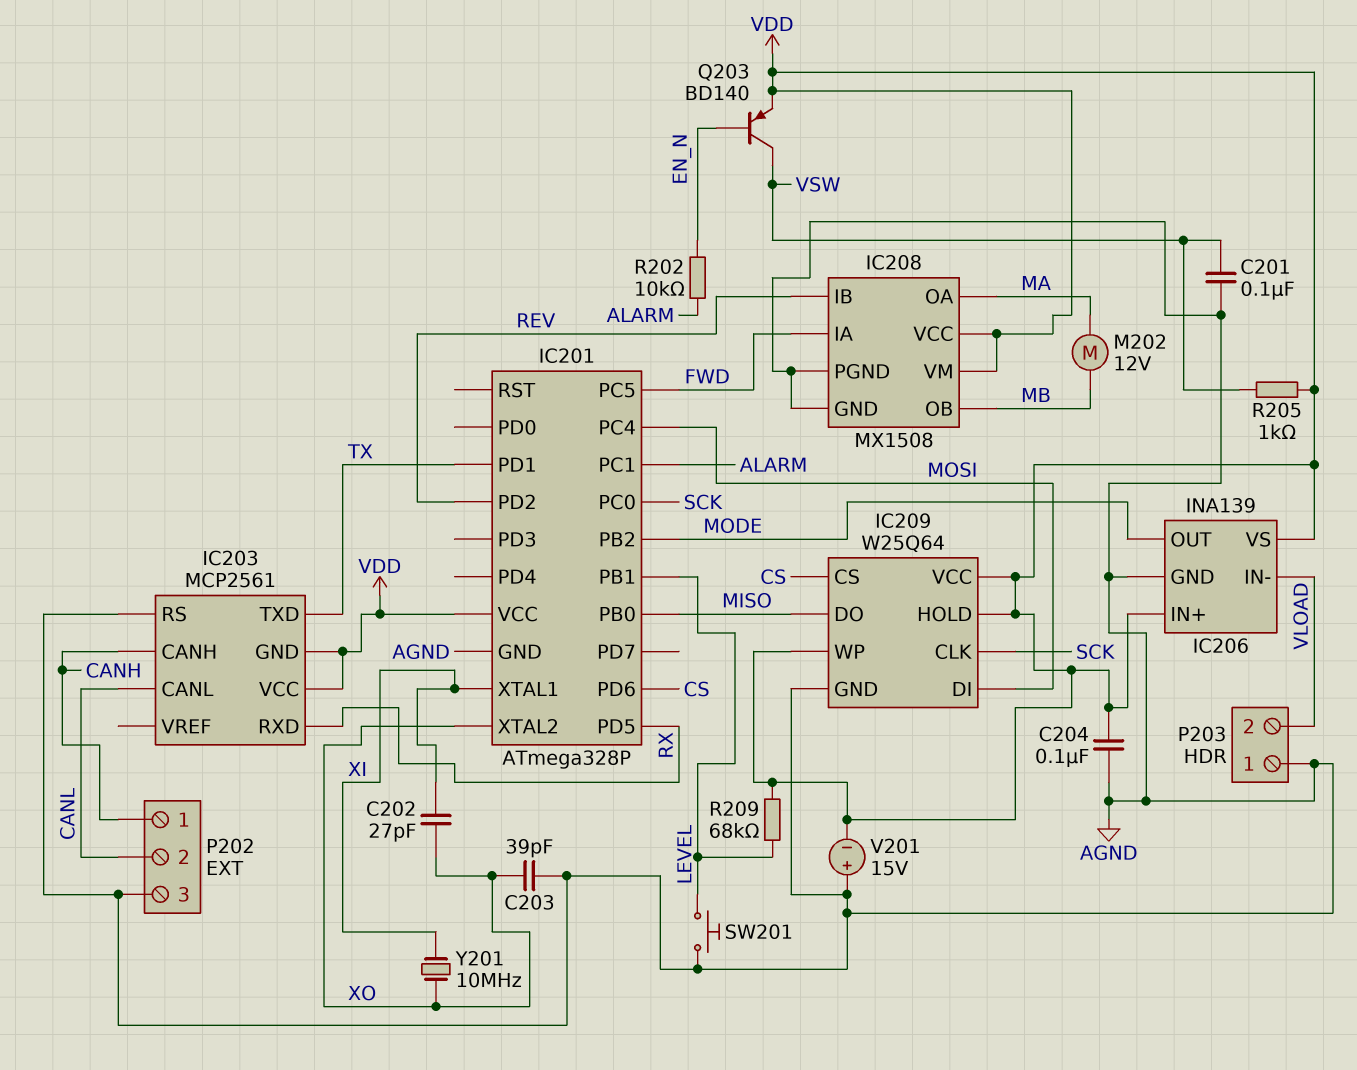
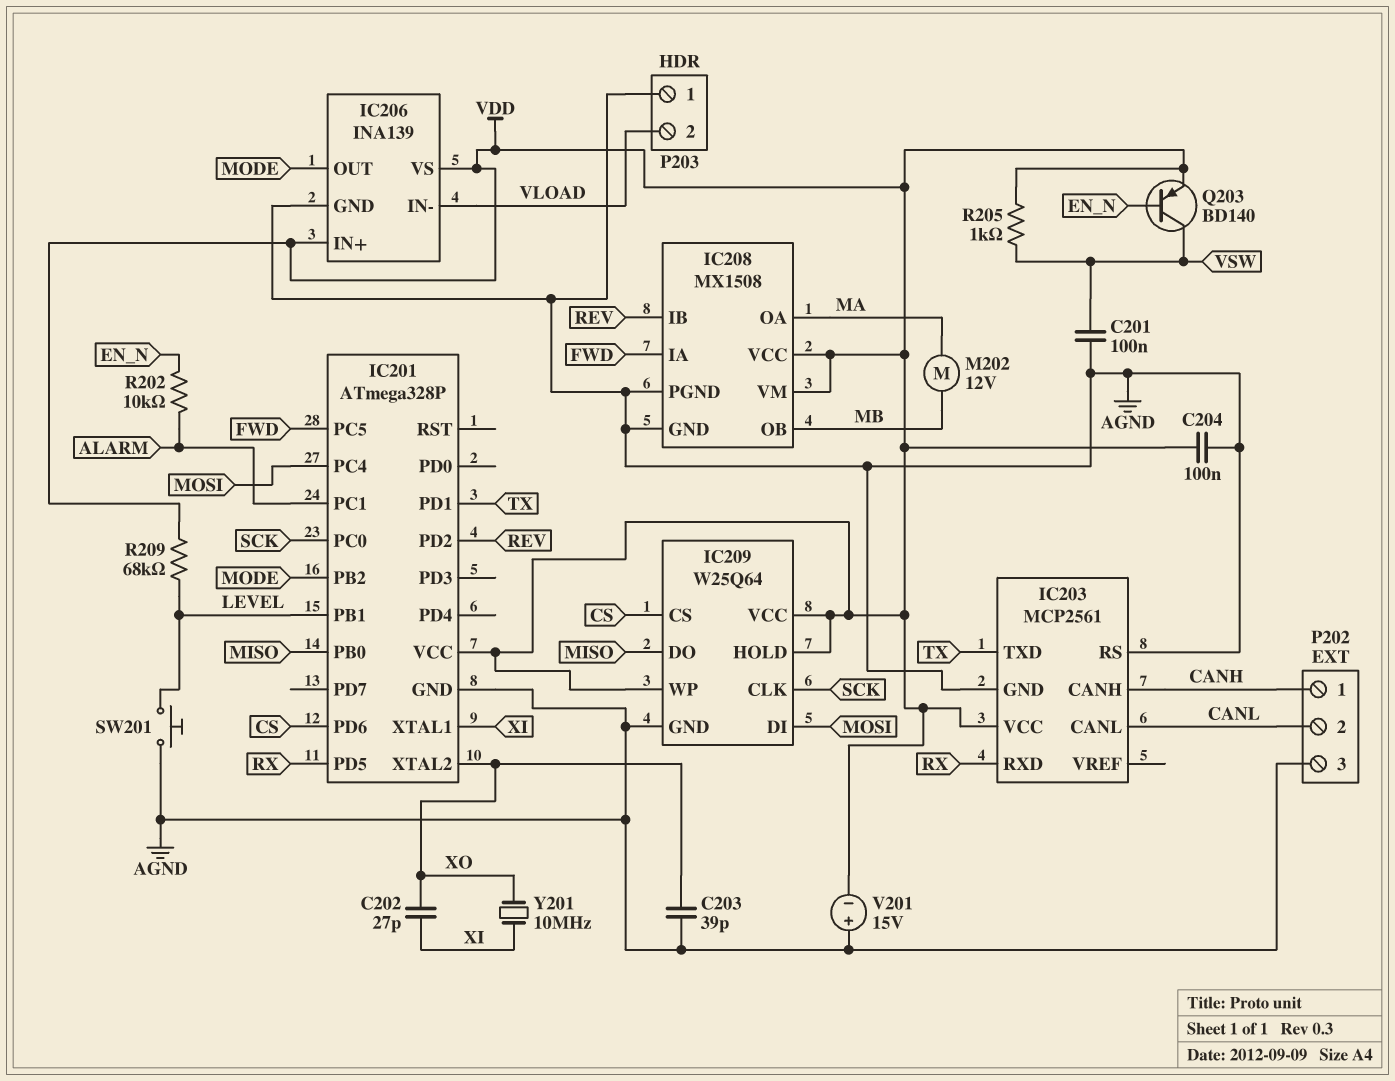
IC203 pin GND: VDD -> AGND

